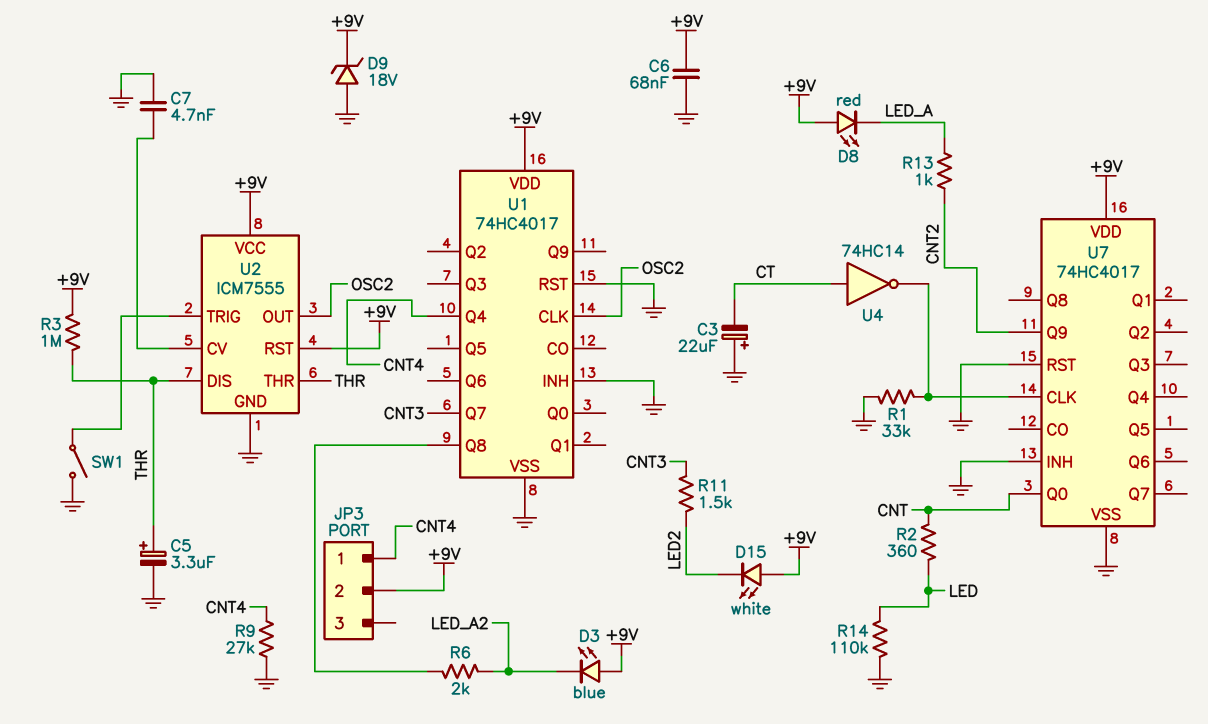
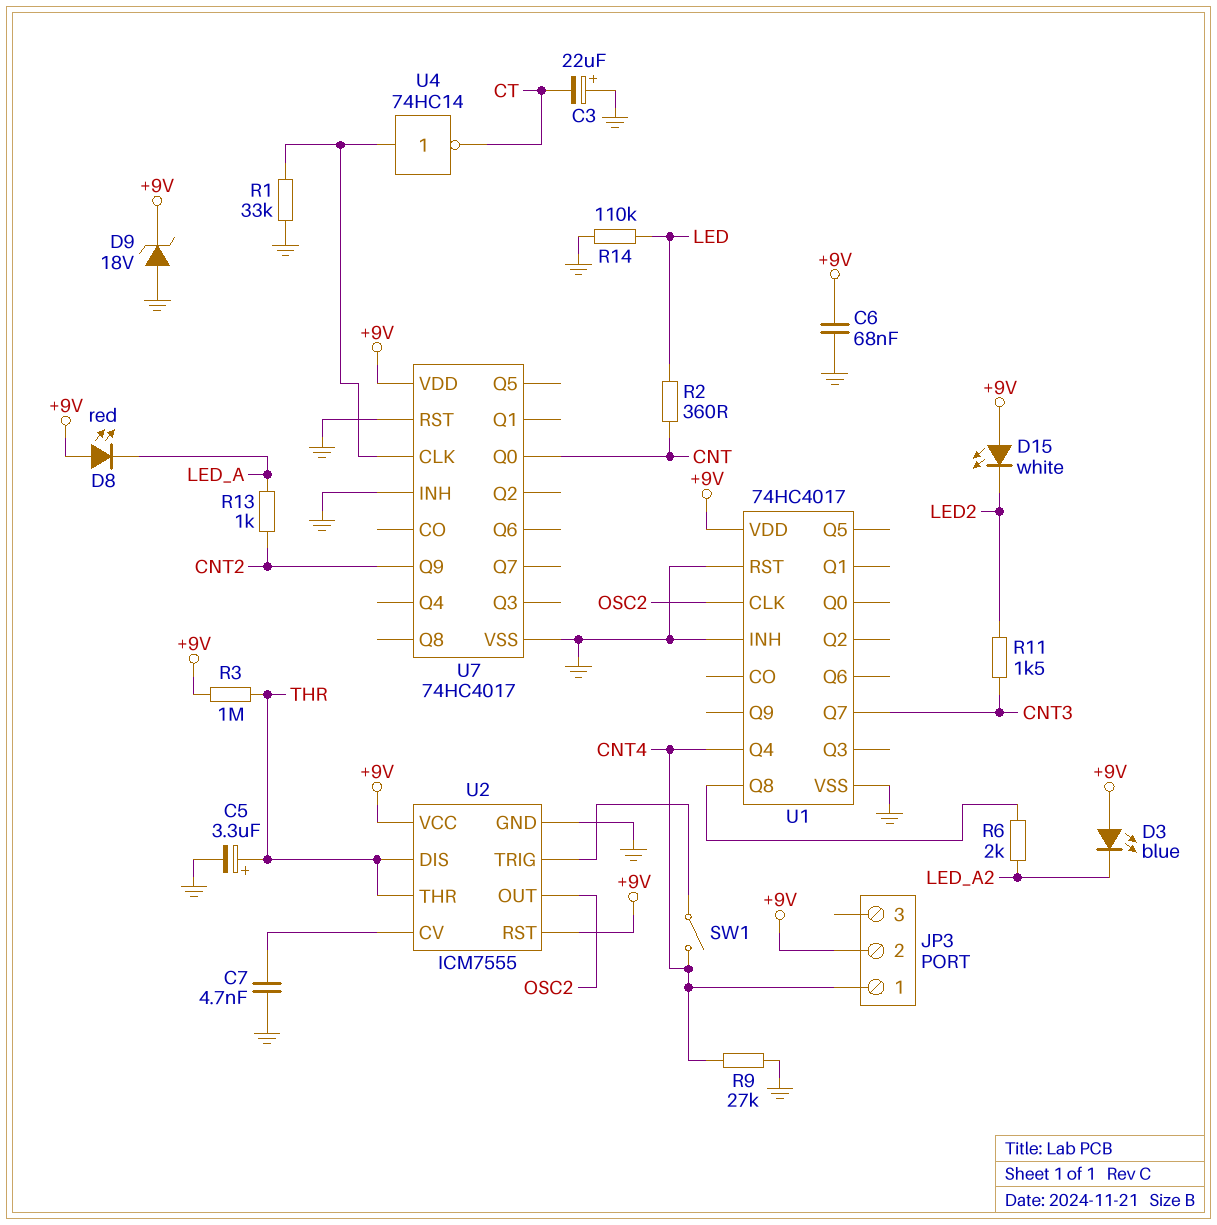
SW1: switch (GND, U2/TRIG) -> switch (CNT4, U2/TRIG)
U4: NOT 74HC14 (in CT, out U7/CLK) -> NOT 74HC14 (in U7/CLK, out CT)

